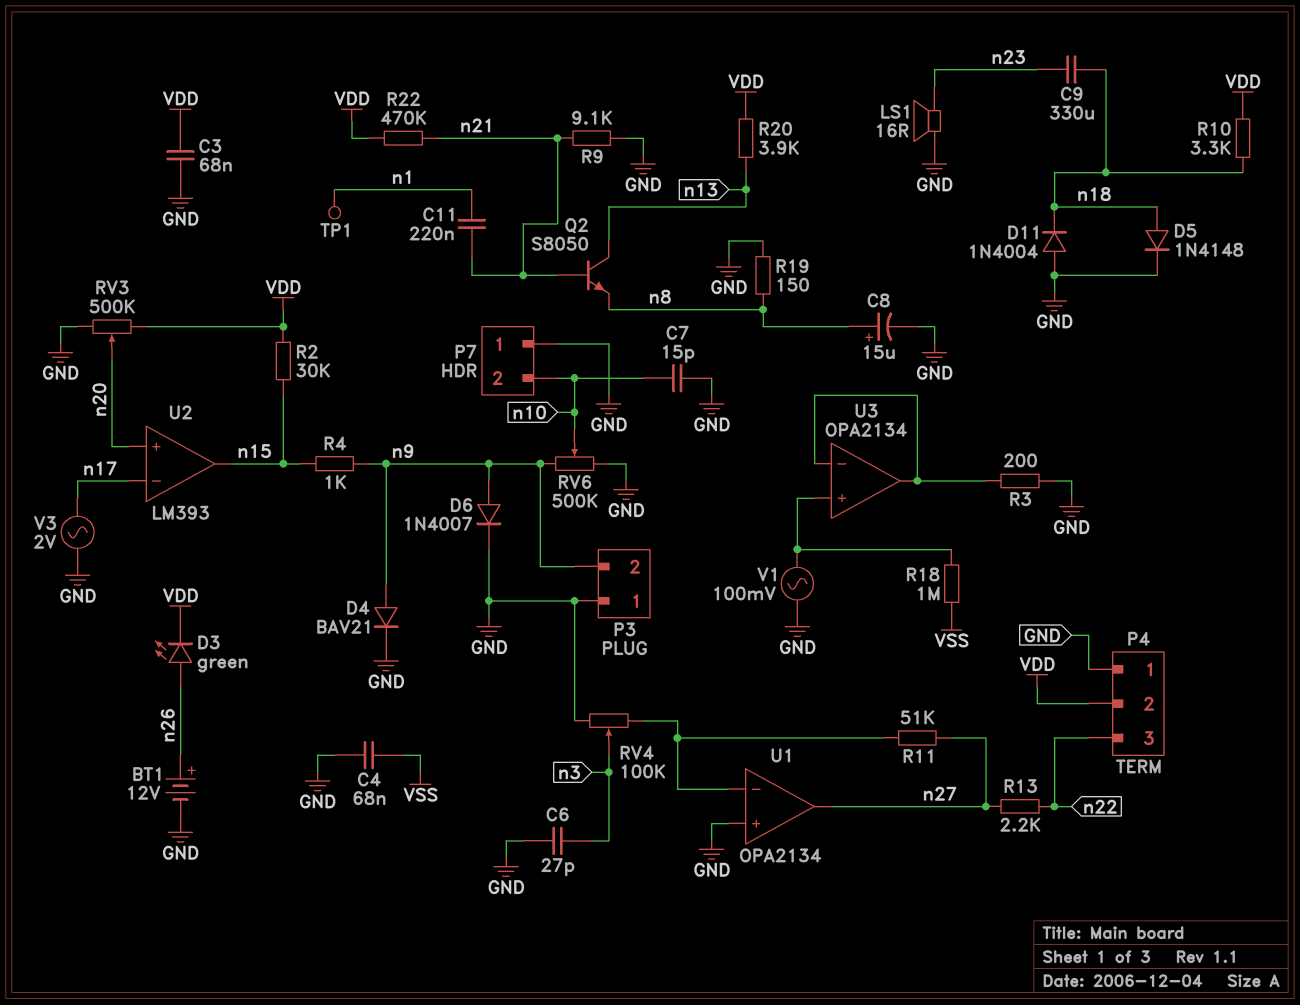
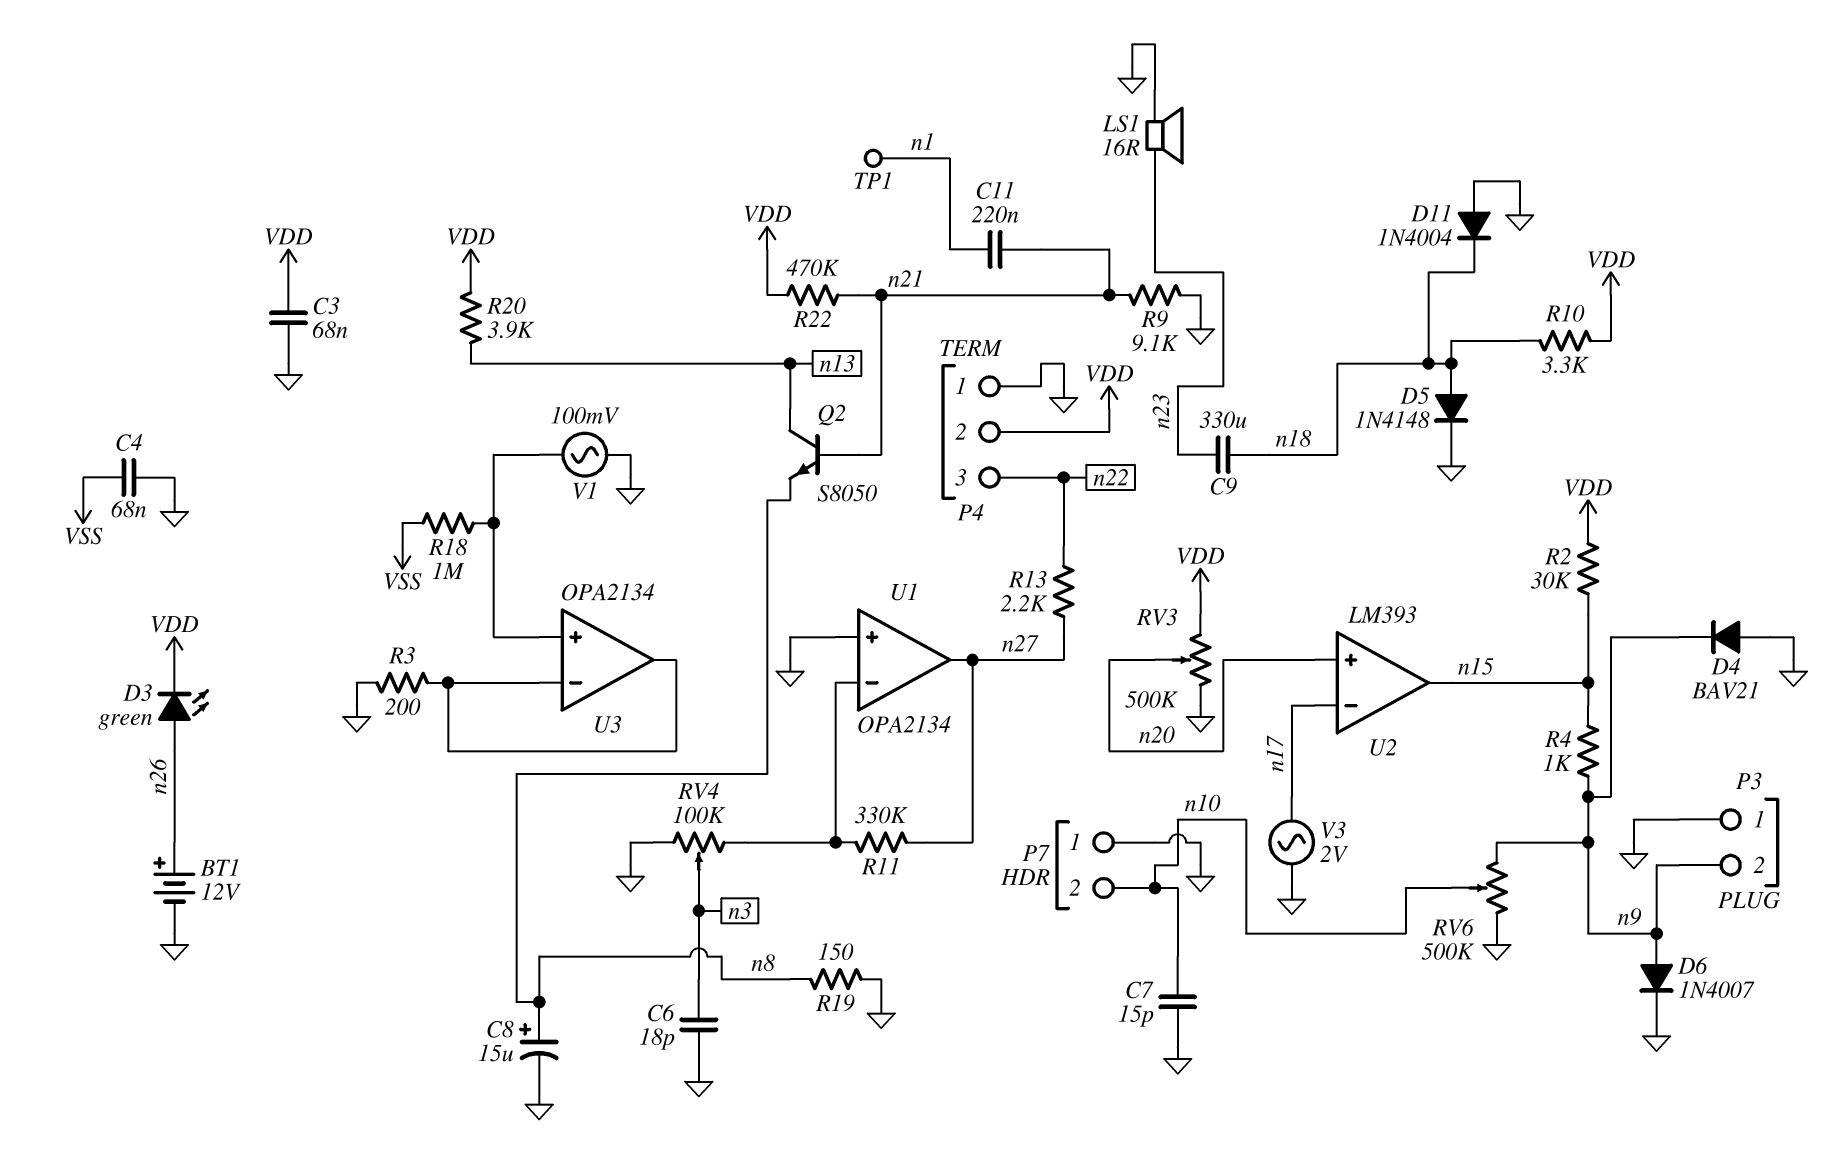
C6: 27pF (GND, n3) -> 18pF (GND, n3)
D4: diode BAV21 (A n9, K GND) -> diode BAV21 (A GND, K n9)
R11: 51k (U1/in-, n27) -> 330k (U1/in-, n27)

